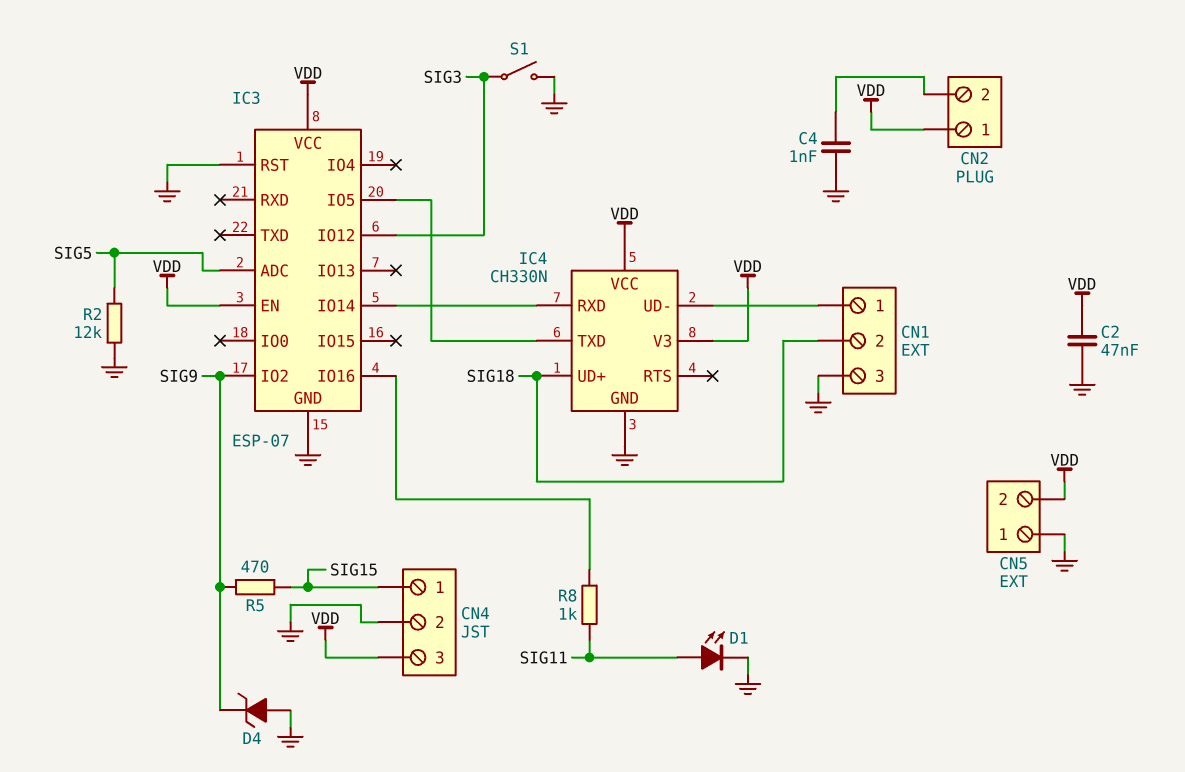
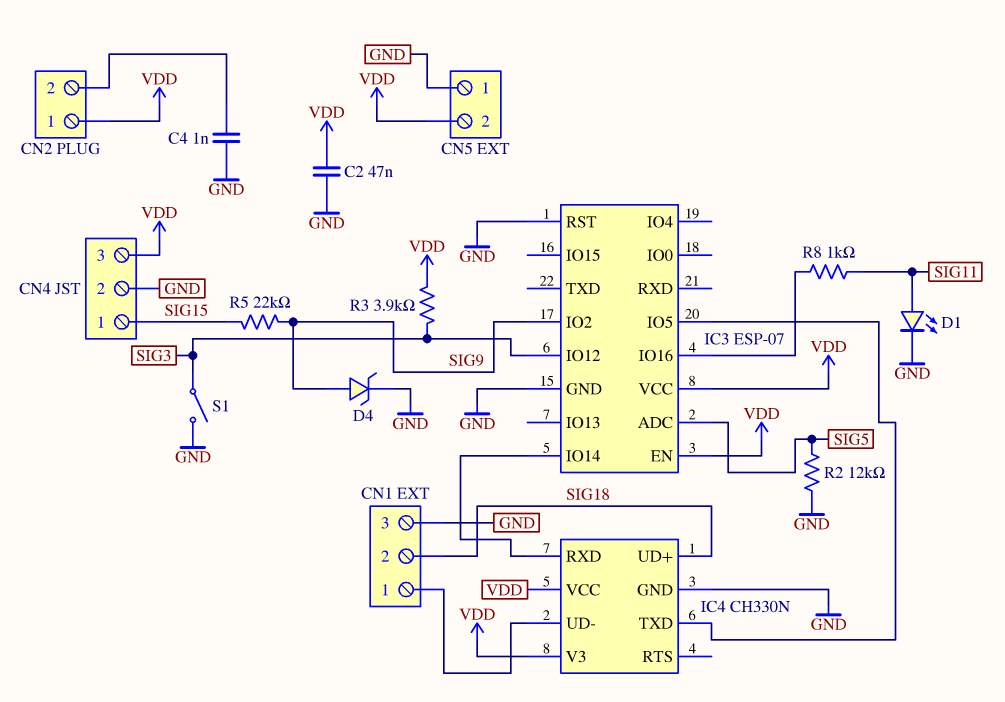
D4: zener (A GND, K SIG9) -> zener (A SIG9, K GND)
R3: none -> 3.9k (SIG3, VDD)
R5: 470 (SIG9, SIG15) -> 22k (SIG9, SIG15)

